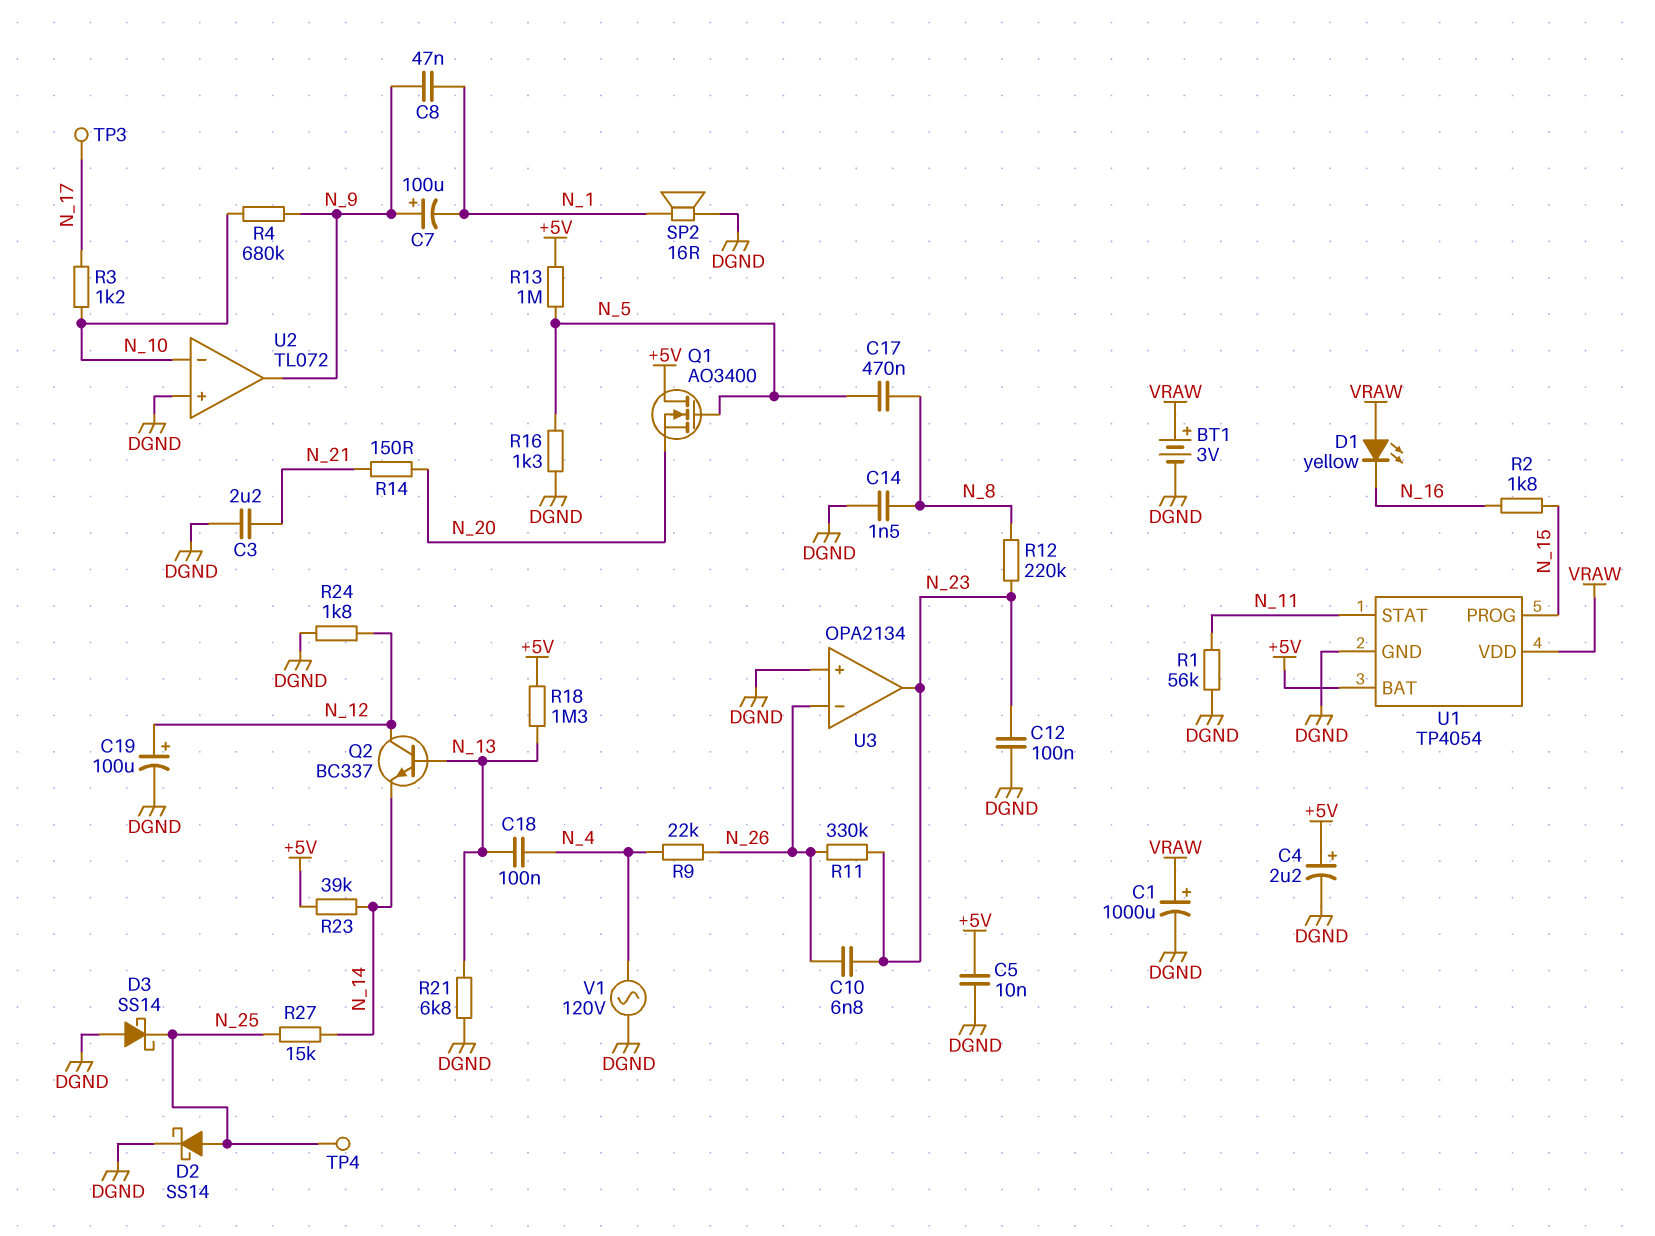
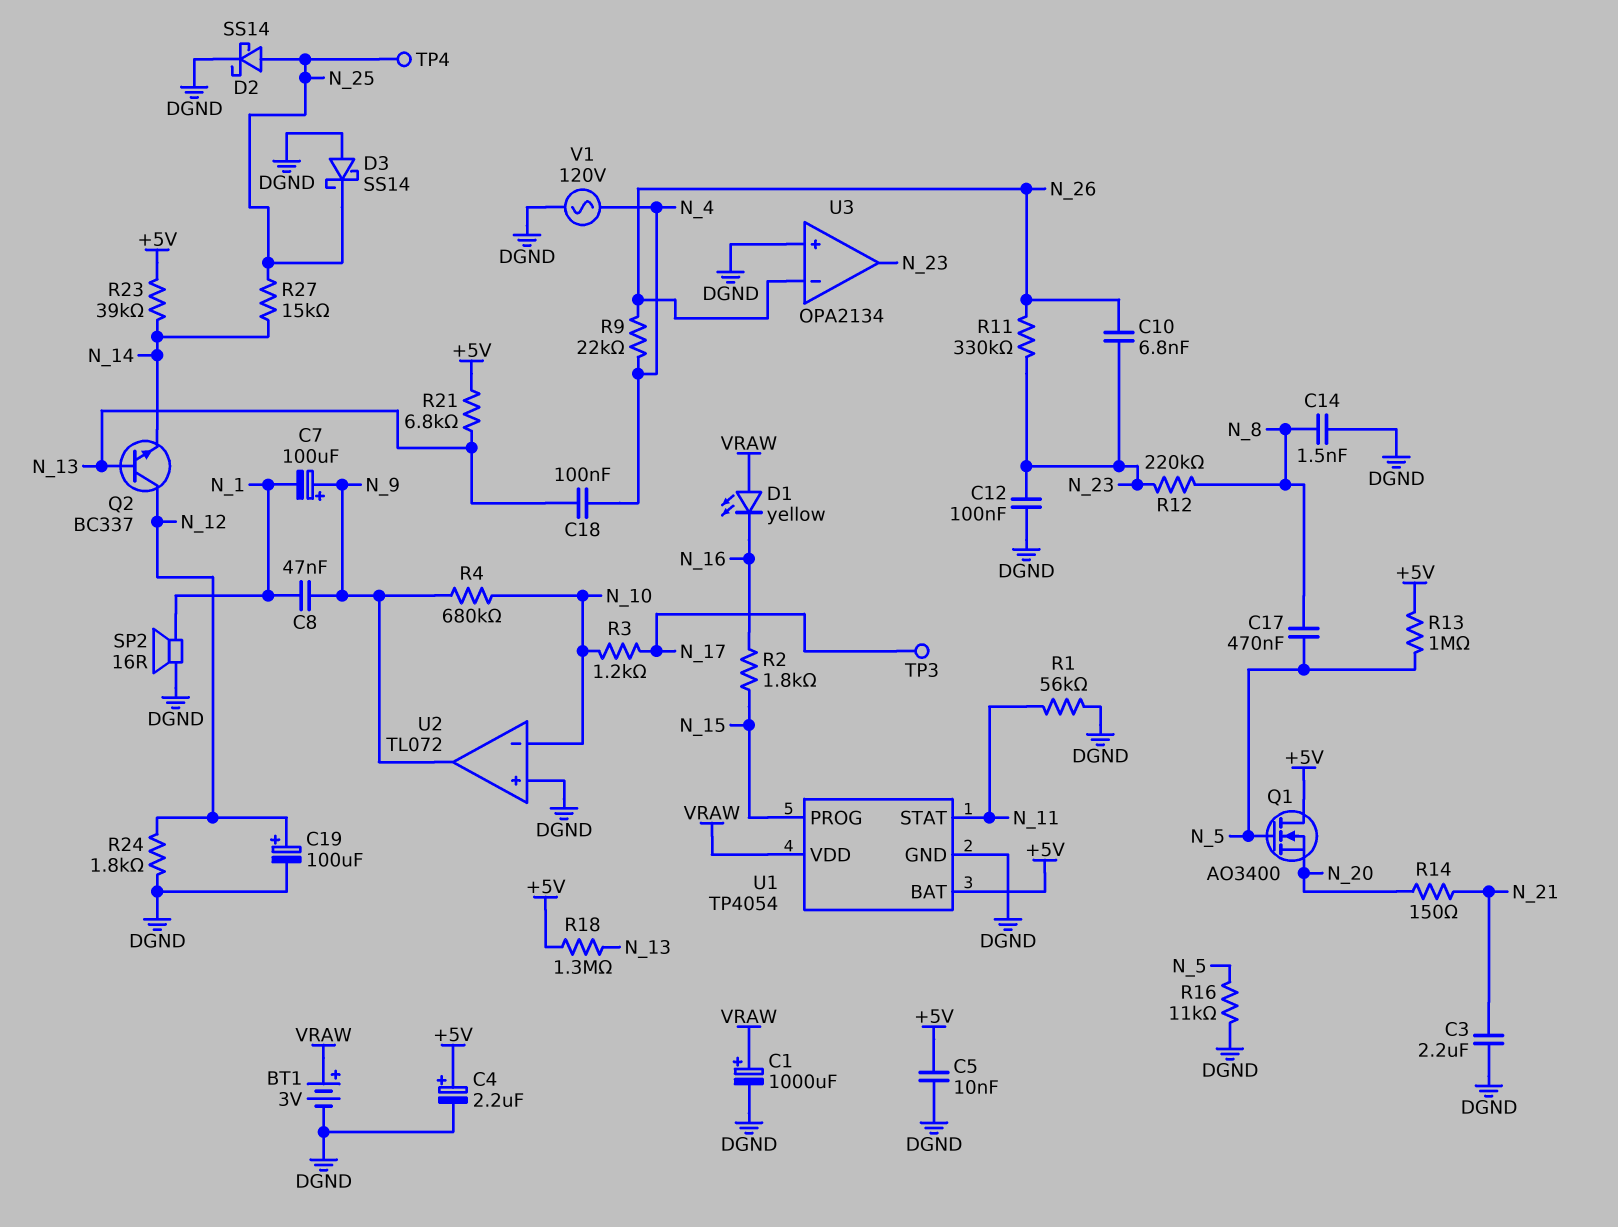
R16: 1.3k (DGND, N_5) -> 11k (DGND, N_5)
R21: 6.8k (DGND, N_13) -> 6.8k (+5V, N_13)

